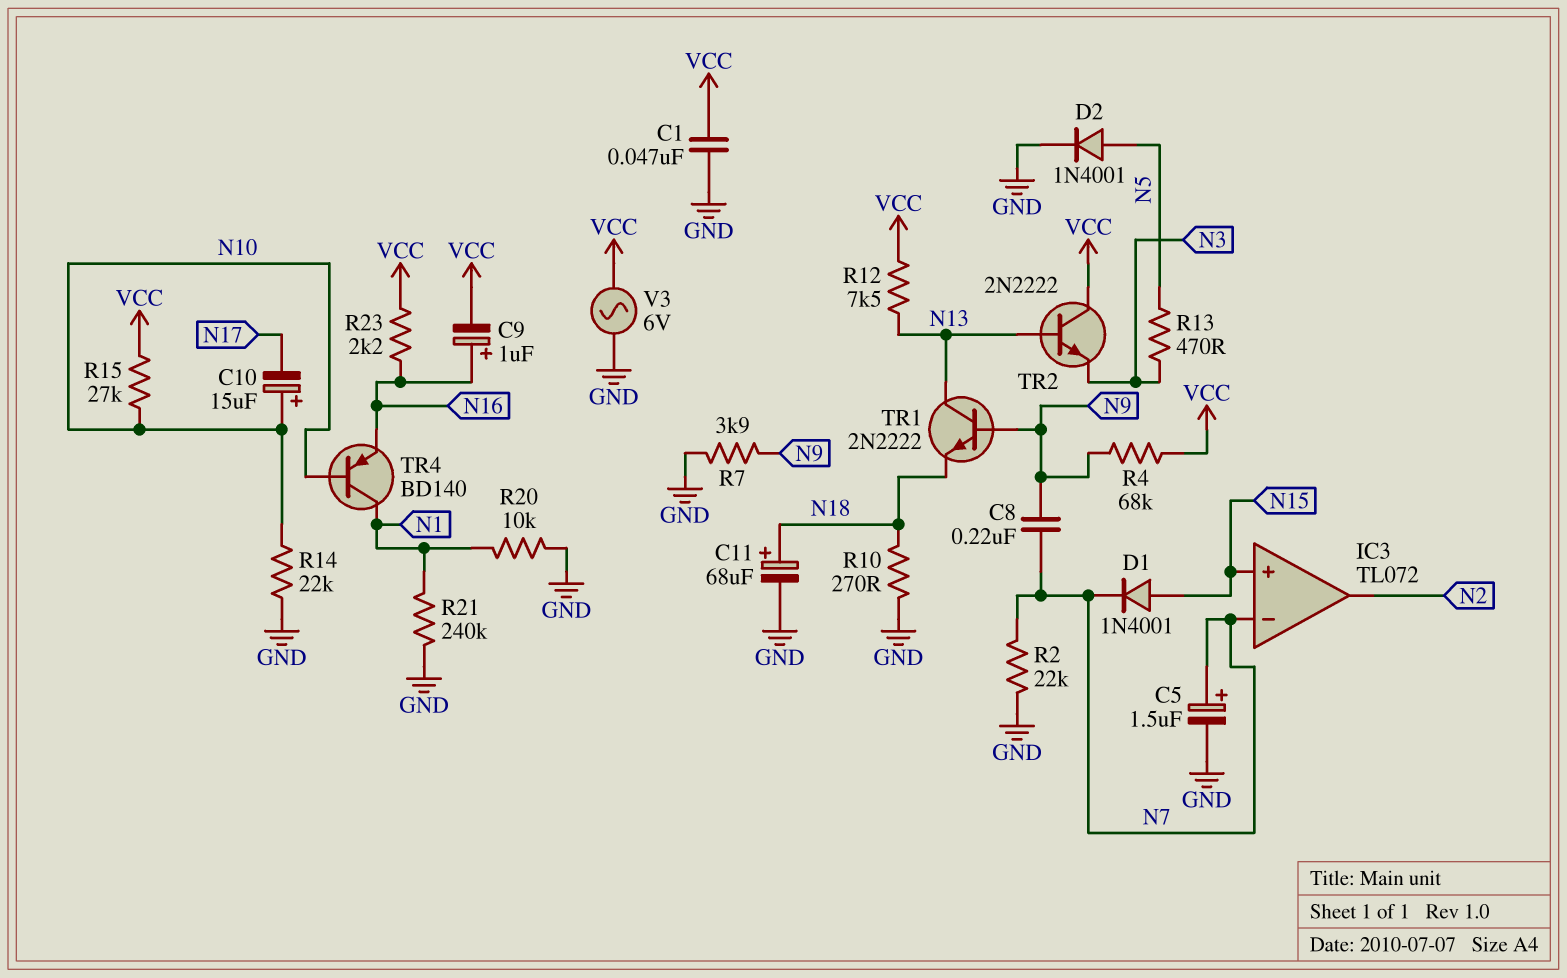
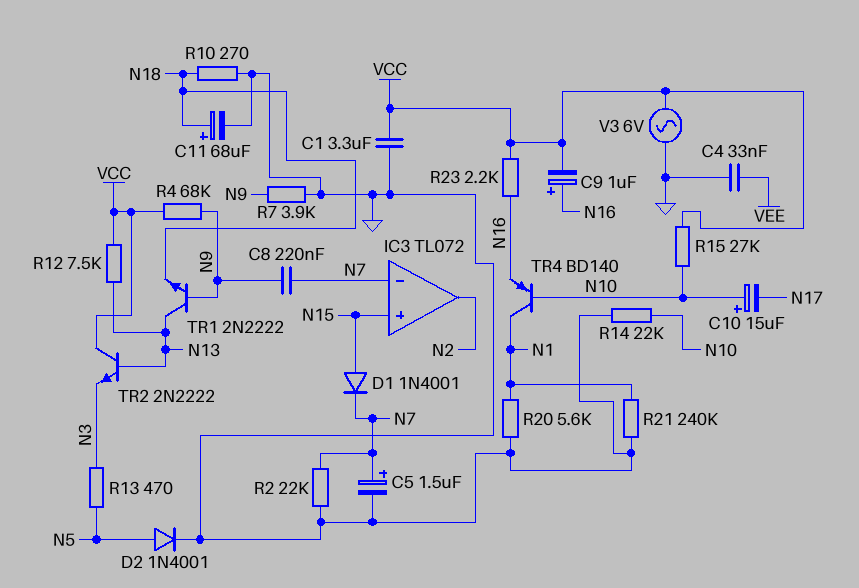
C1: 47nF (GND, VCC) -> 3.3uF (GND, VCC)
C4: none -> 33nF (GND, VEE)
R20: 10k (GND, N1) -> 5.6k (GND, N1)

